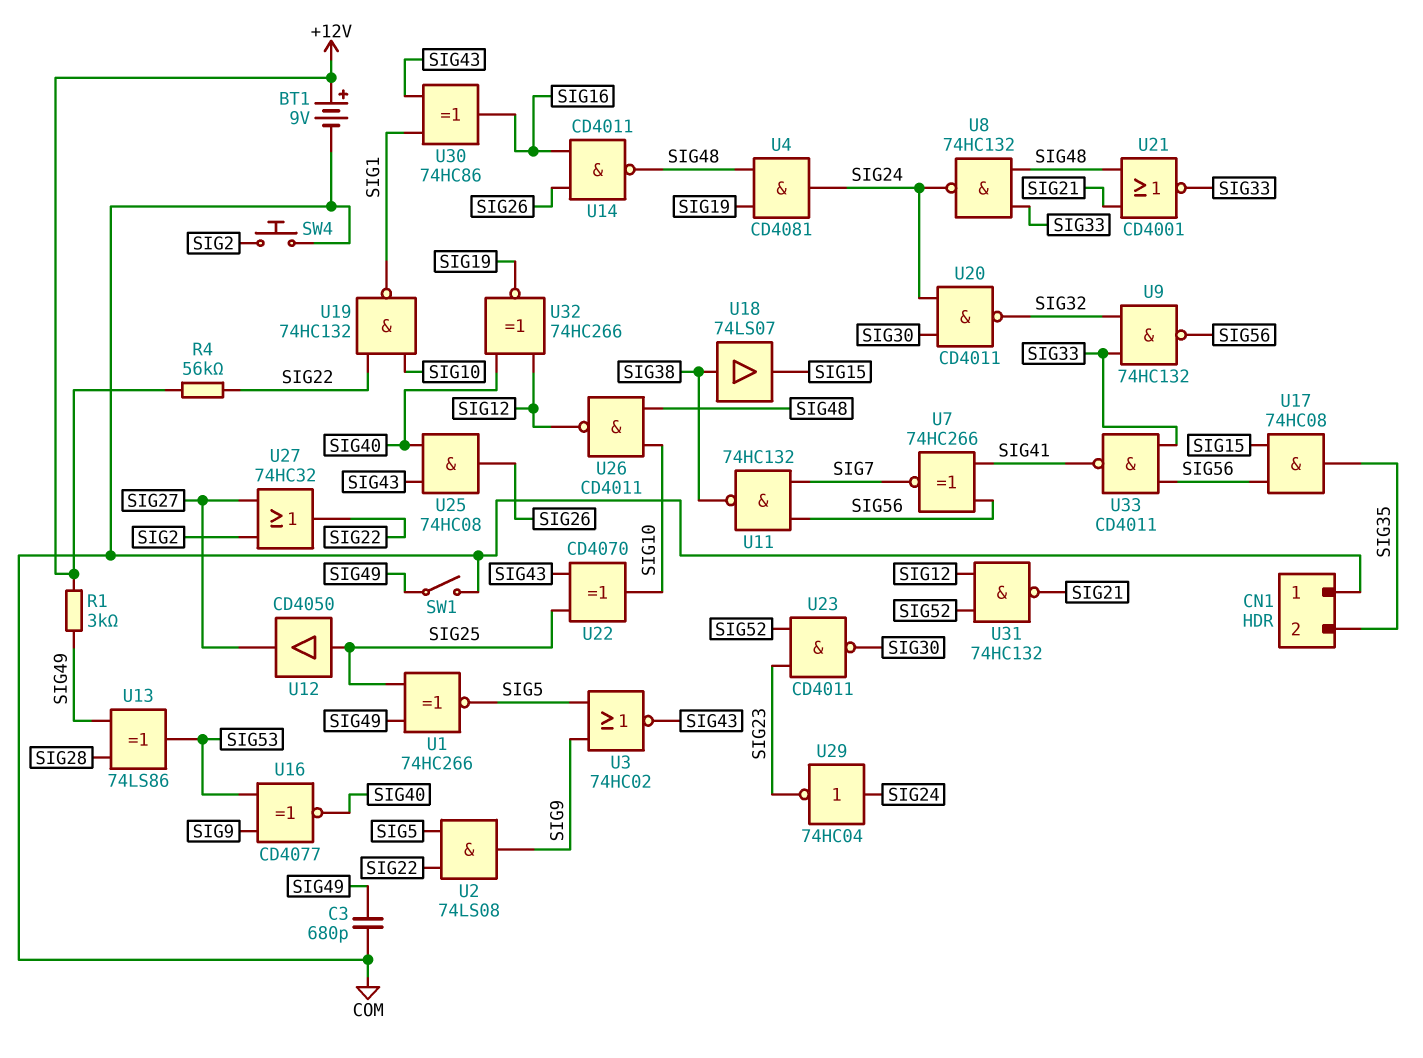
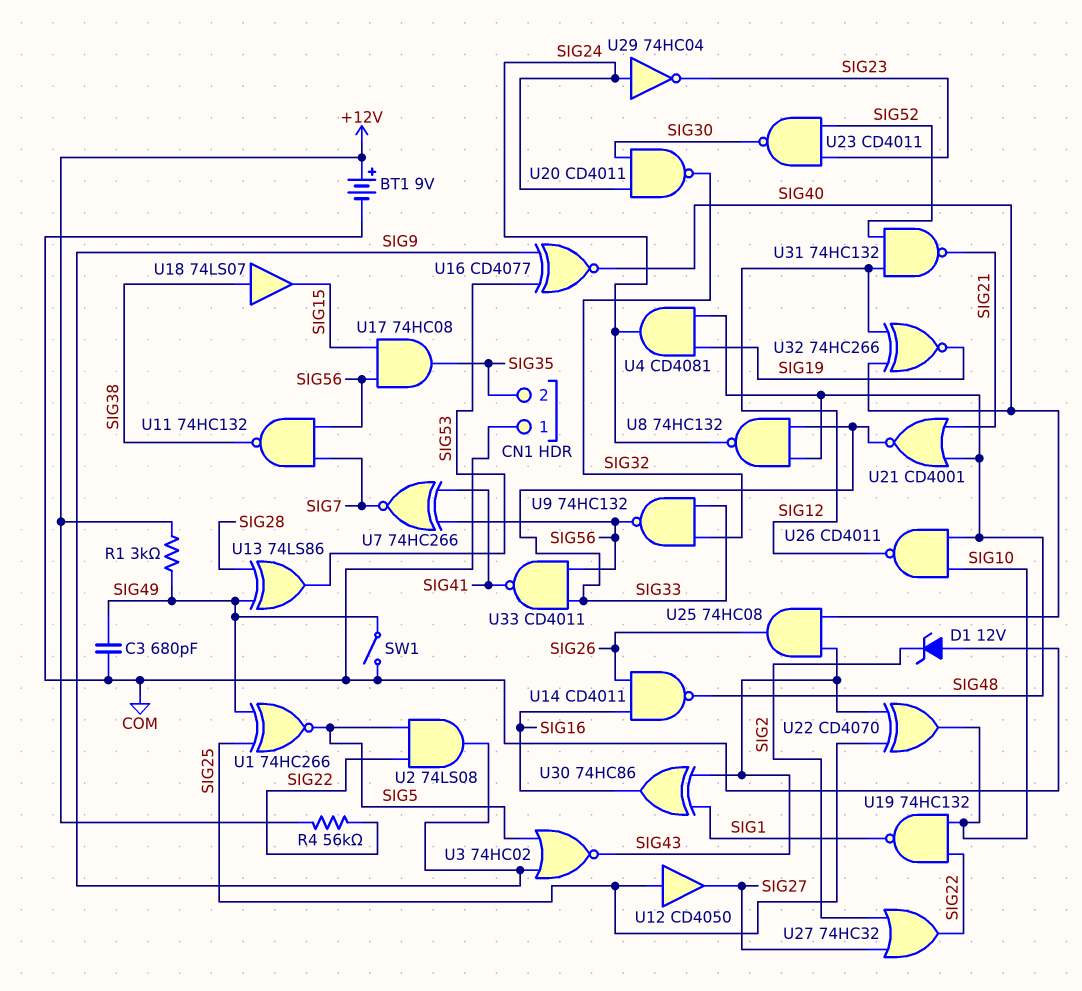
D1: none -> zener 12V (A COM, K SIG2)
SW4: button (COM, SIG2) -> none

